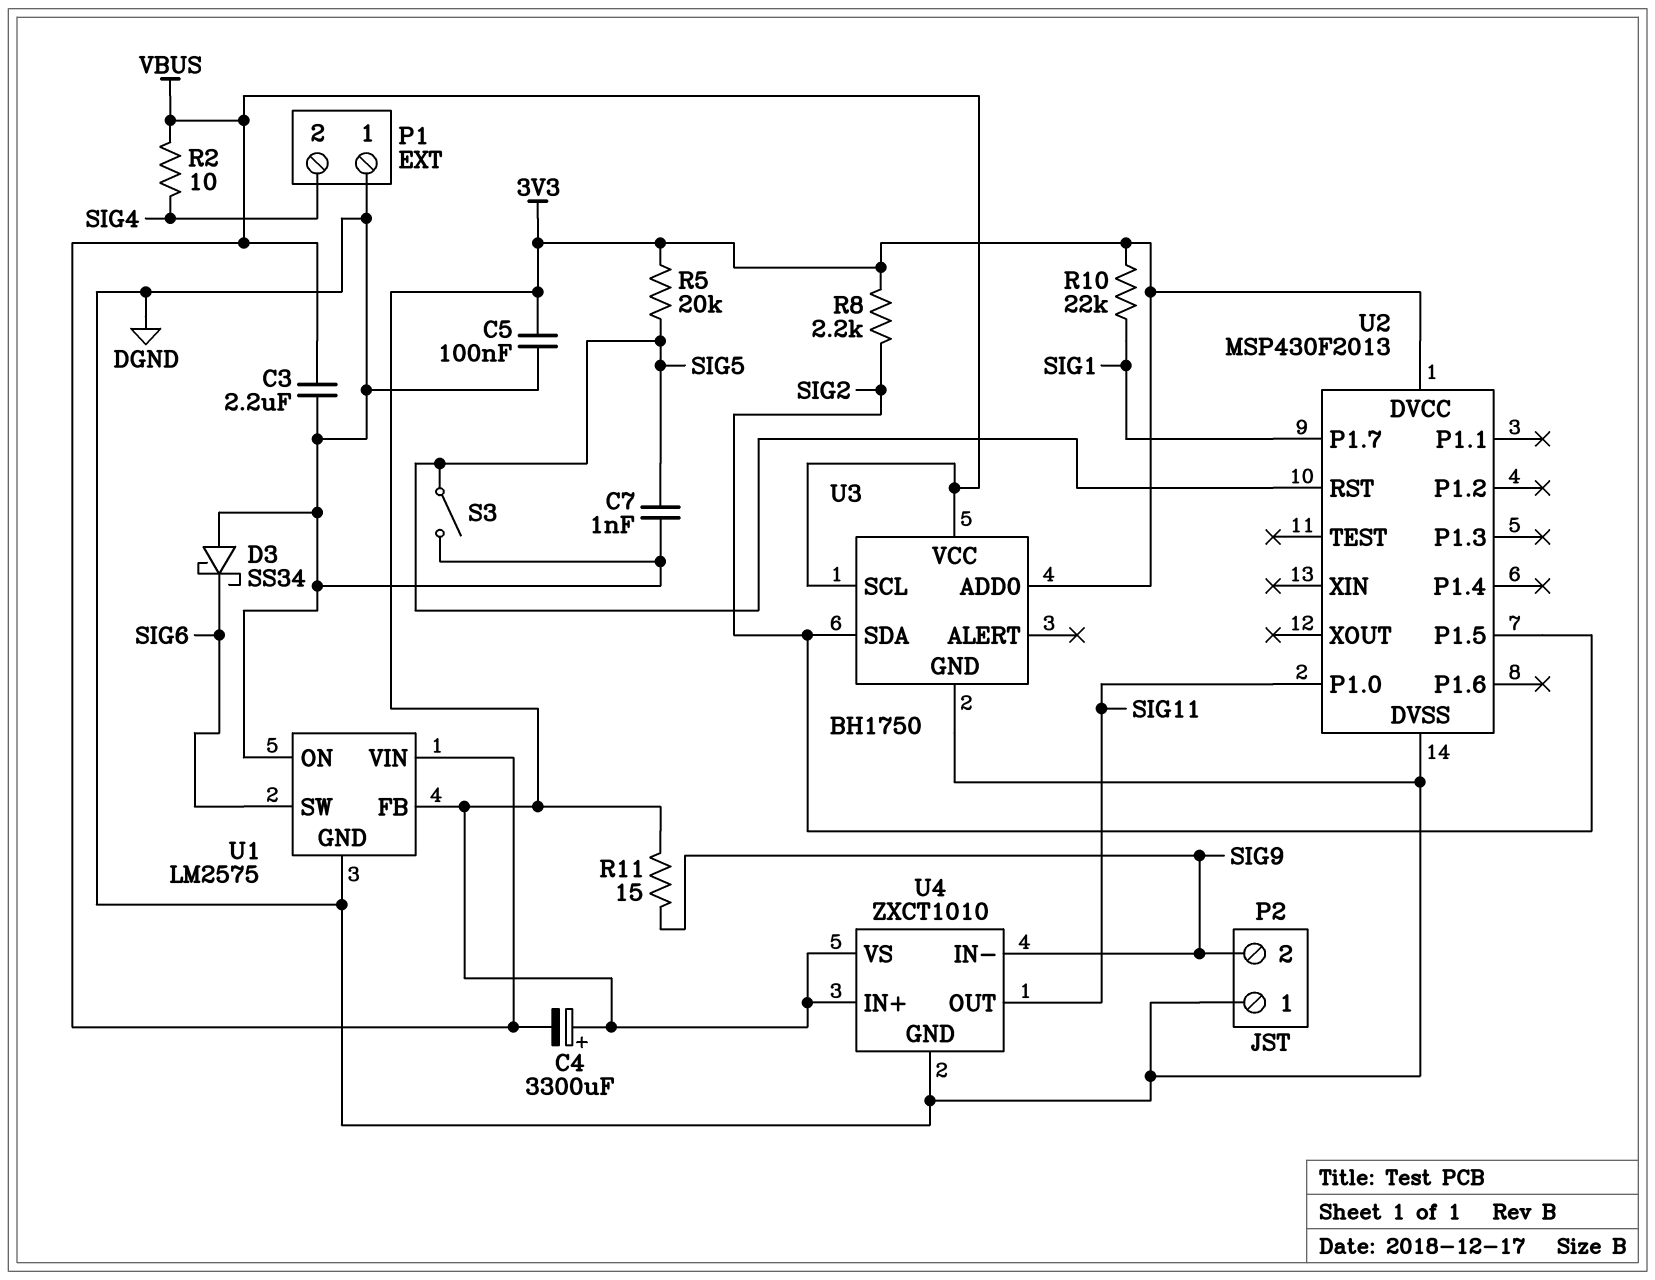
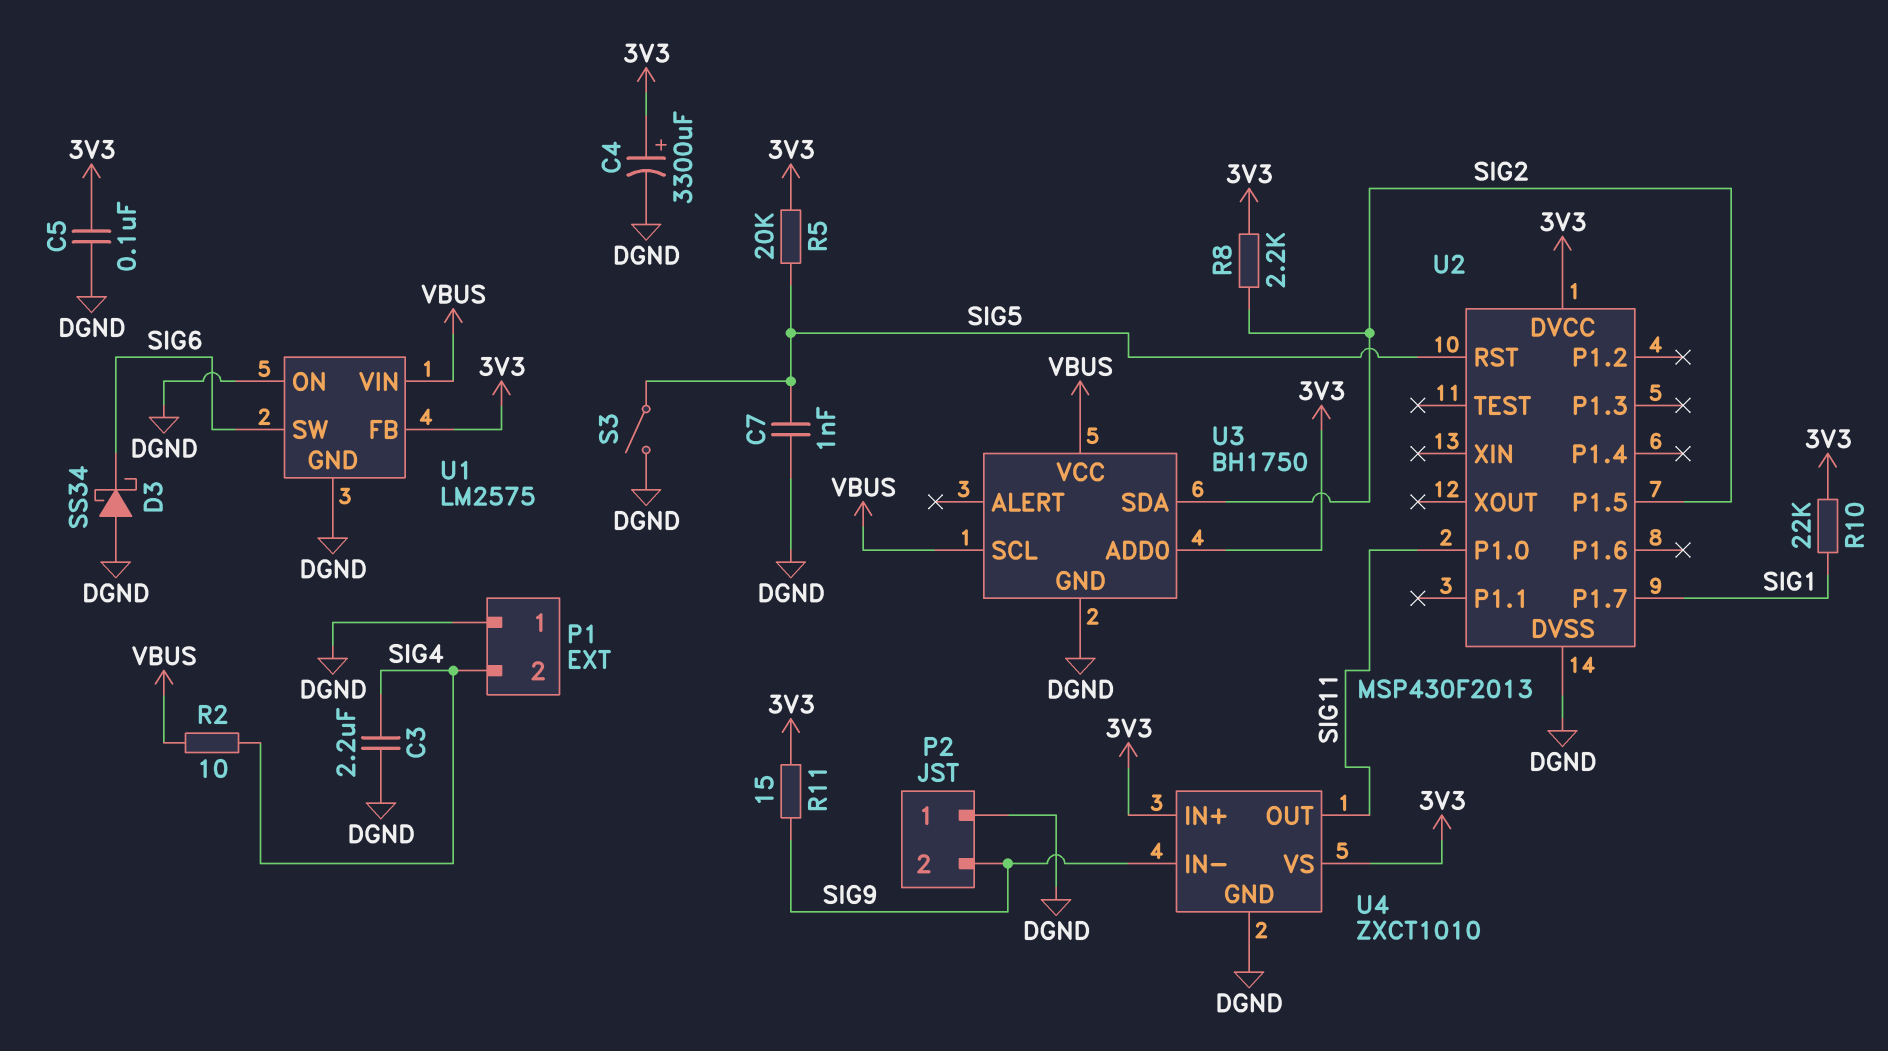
C3: 2.2uF (DGND, VBUS) -> 2.2uF (DGND, SIG4)
C4: 3300uF (plus 3V3, minus VBUS) -> 3300uF (plus 3V3, minus DGND)

